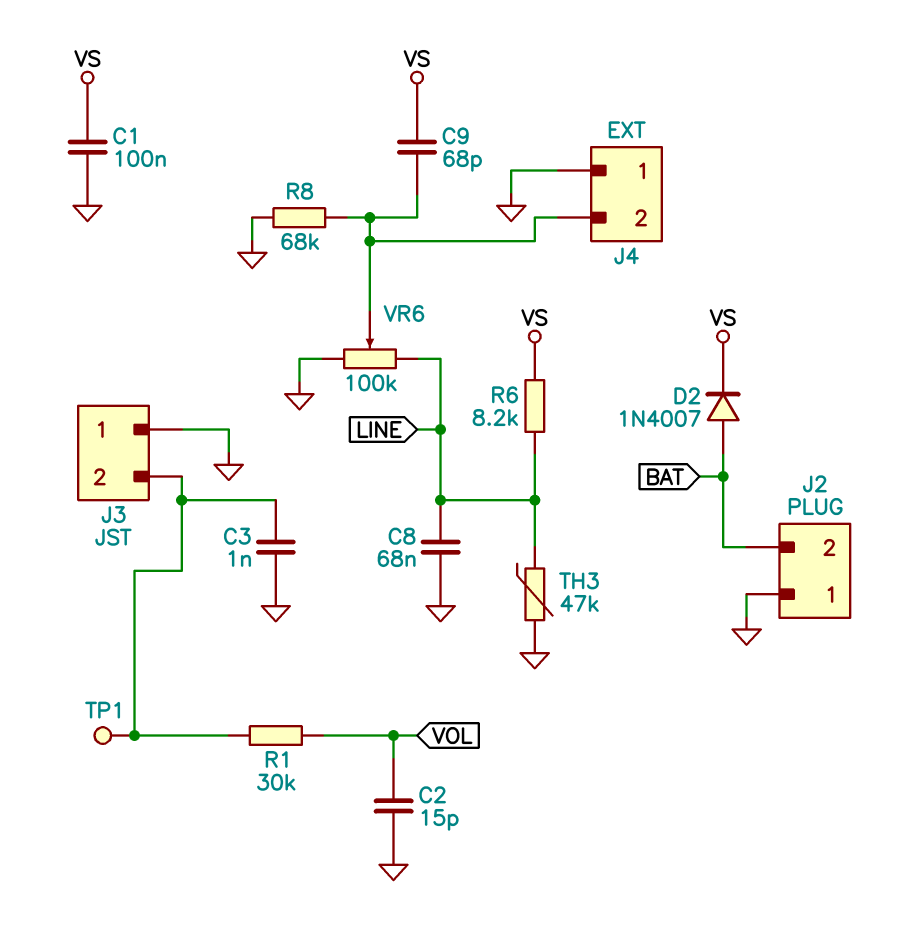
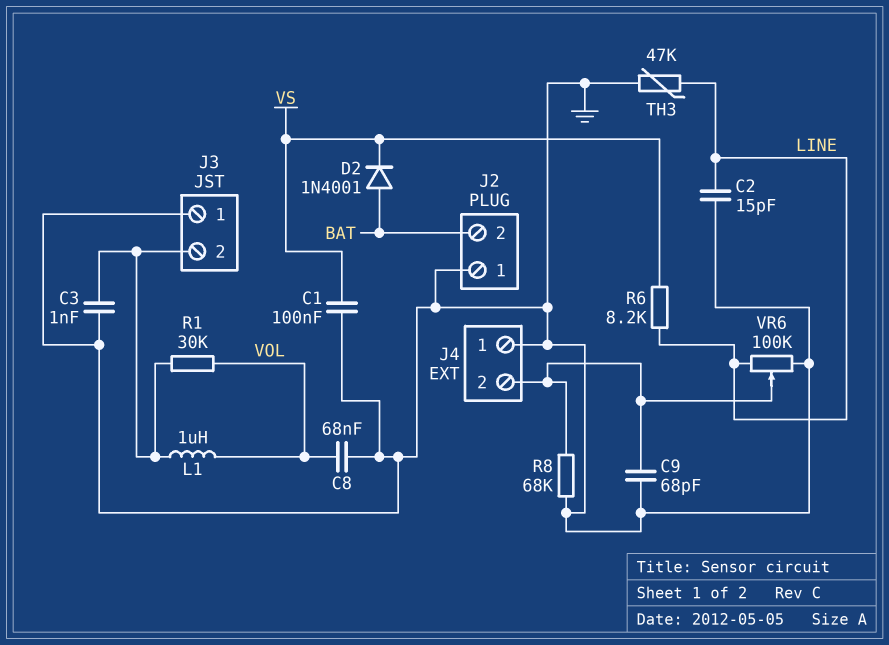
C2: 15pF (GND, VOL) -> 15pF (GND, LINE)
C8: 68nF (GND, LINE) -> 68nF (GND, VOL)
C9: 68pF (J4/2, VS) -> 68pF (GND, J4/2)
D2: diode 1N4007 (A BAT, K VS) -> diode 1N4001 (A BAT, K VS)
L1: none -> 1uH (J3/2, VOL)
TP1: test point (J3/2) -> none

